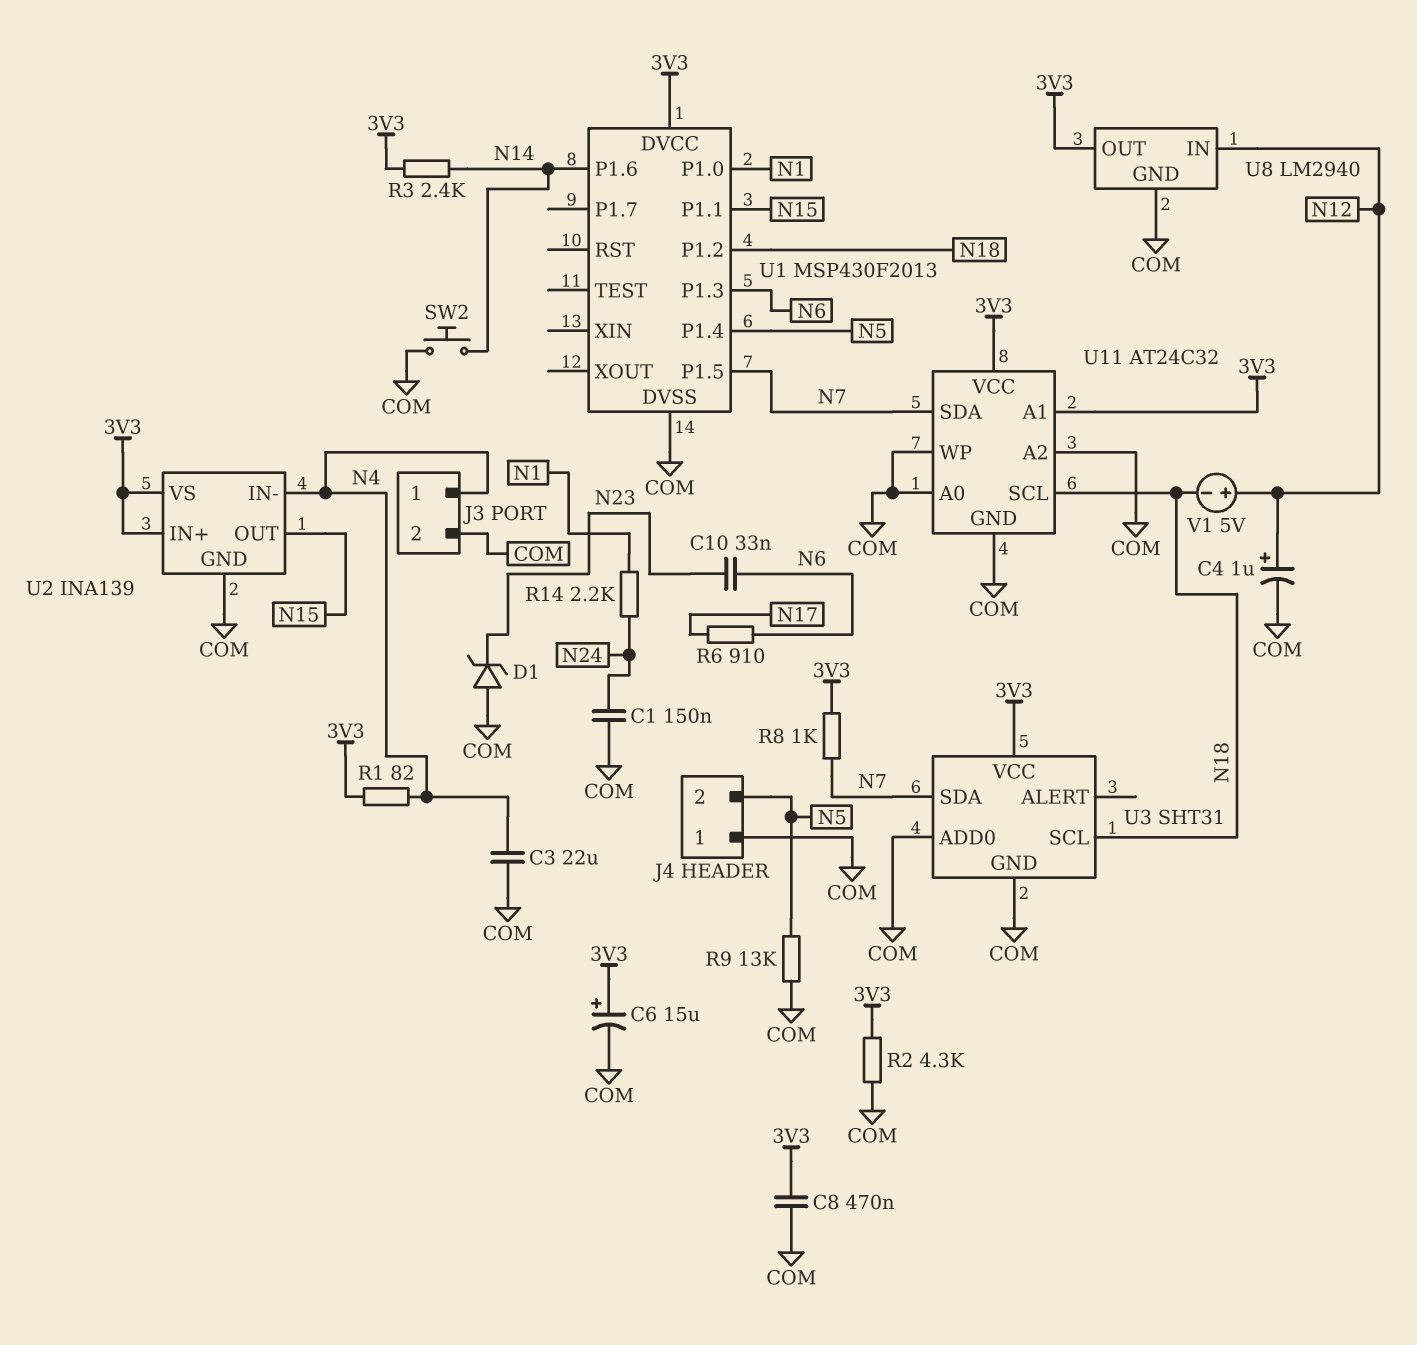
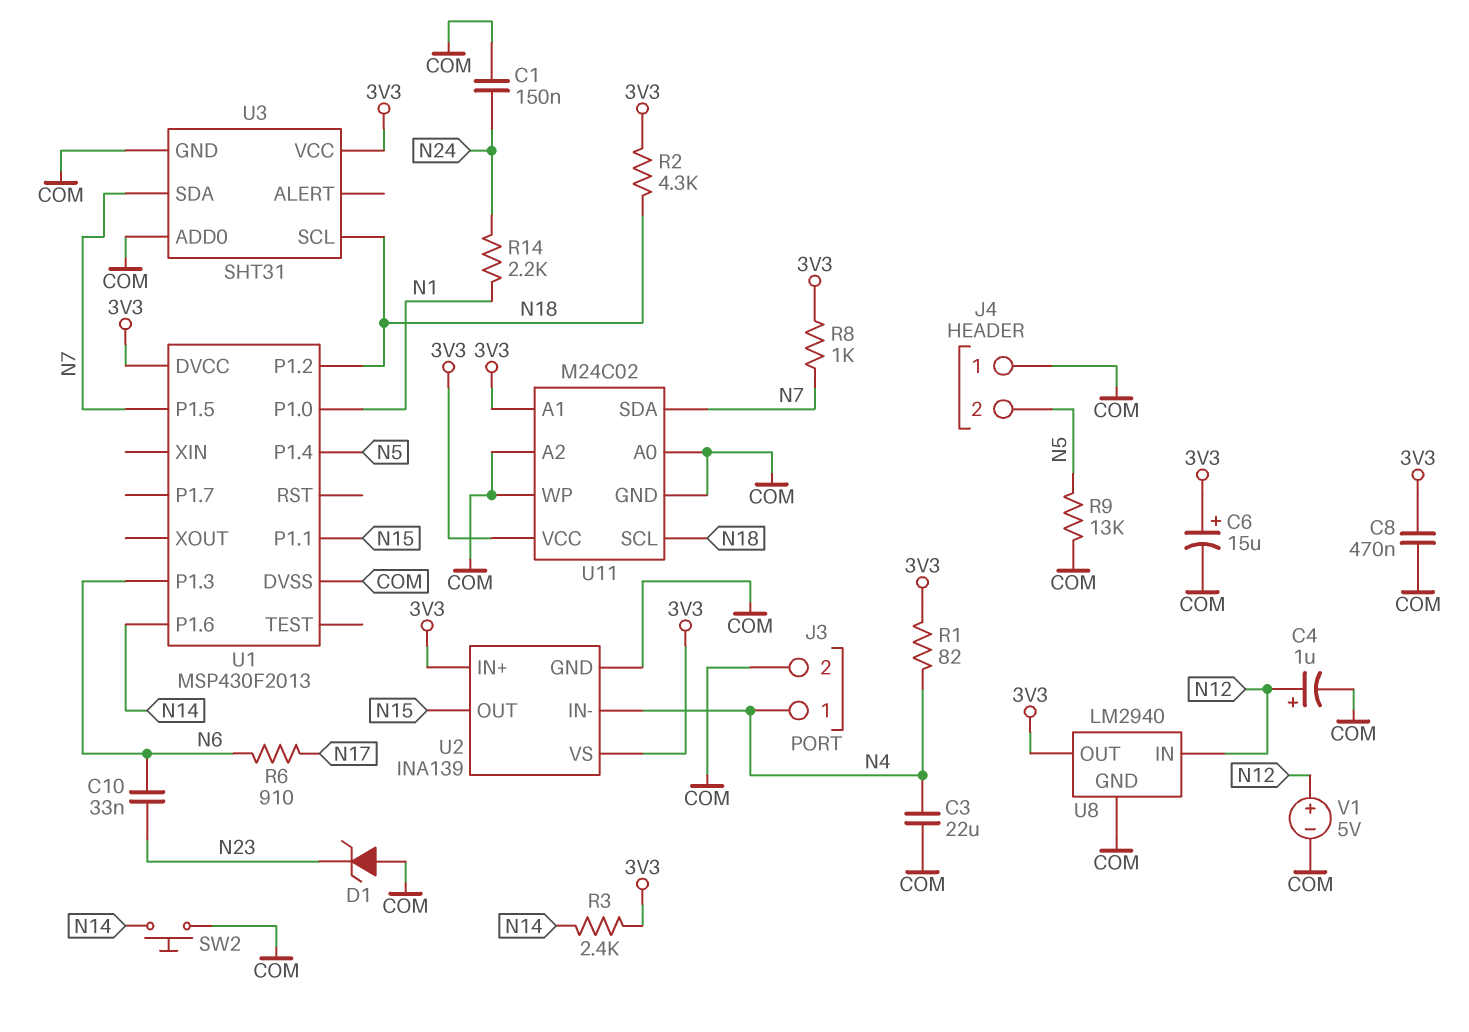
R2: 4.3k (3V3, COM) -> 4.3k (3V3, N18)
U11: AT24C32 -> M24C02
V1: 5V (plus N12, minus N18) -> 5V (plus N12, minus COM)

